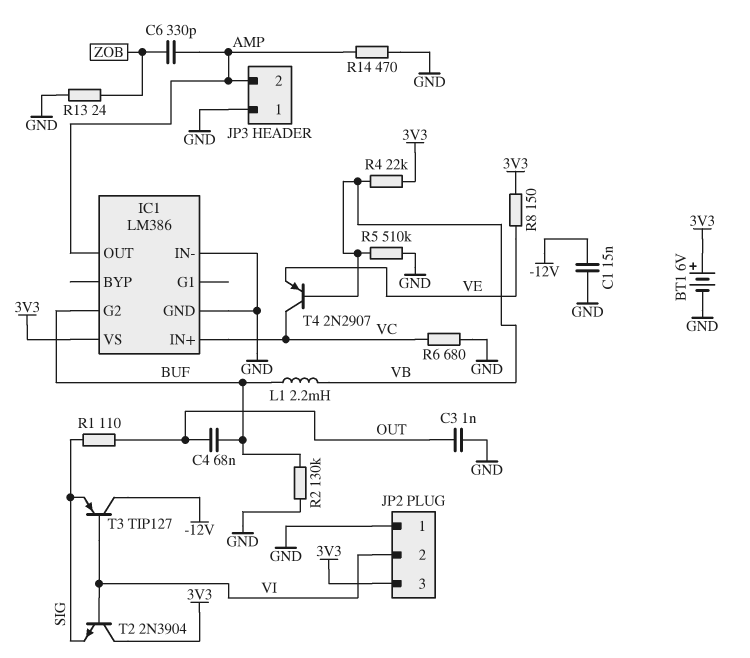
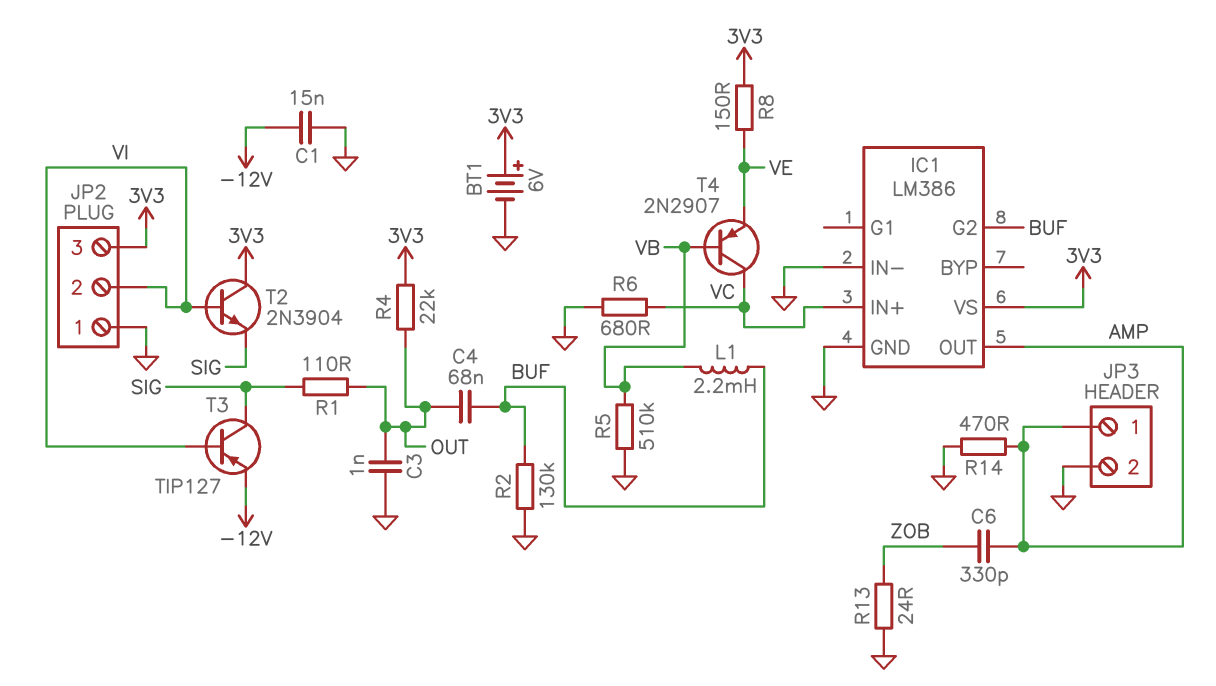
JP3 pin 1: GND -> AMP
JP3 pin 2: AMP -> GND
R4: 22k (3V3, VB) -> 22k (3V3, OUT)
T3: PNP TIP127 (B VI, C -12V, E SIG) -> PNP TIP127 (B VI, C SIG, E -12V)

